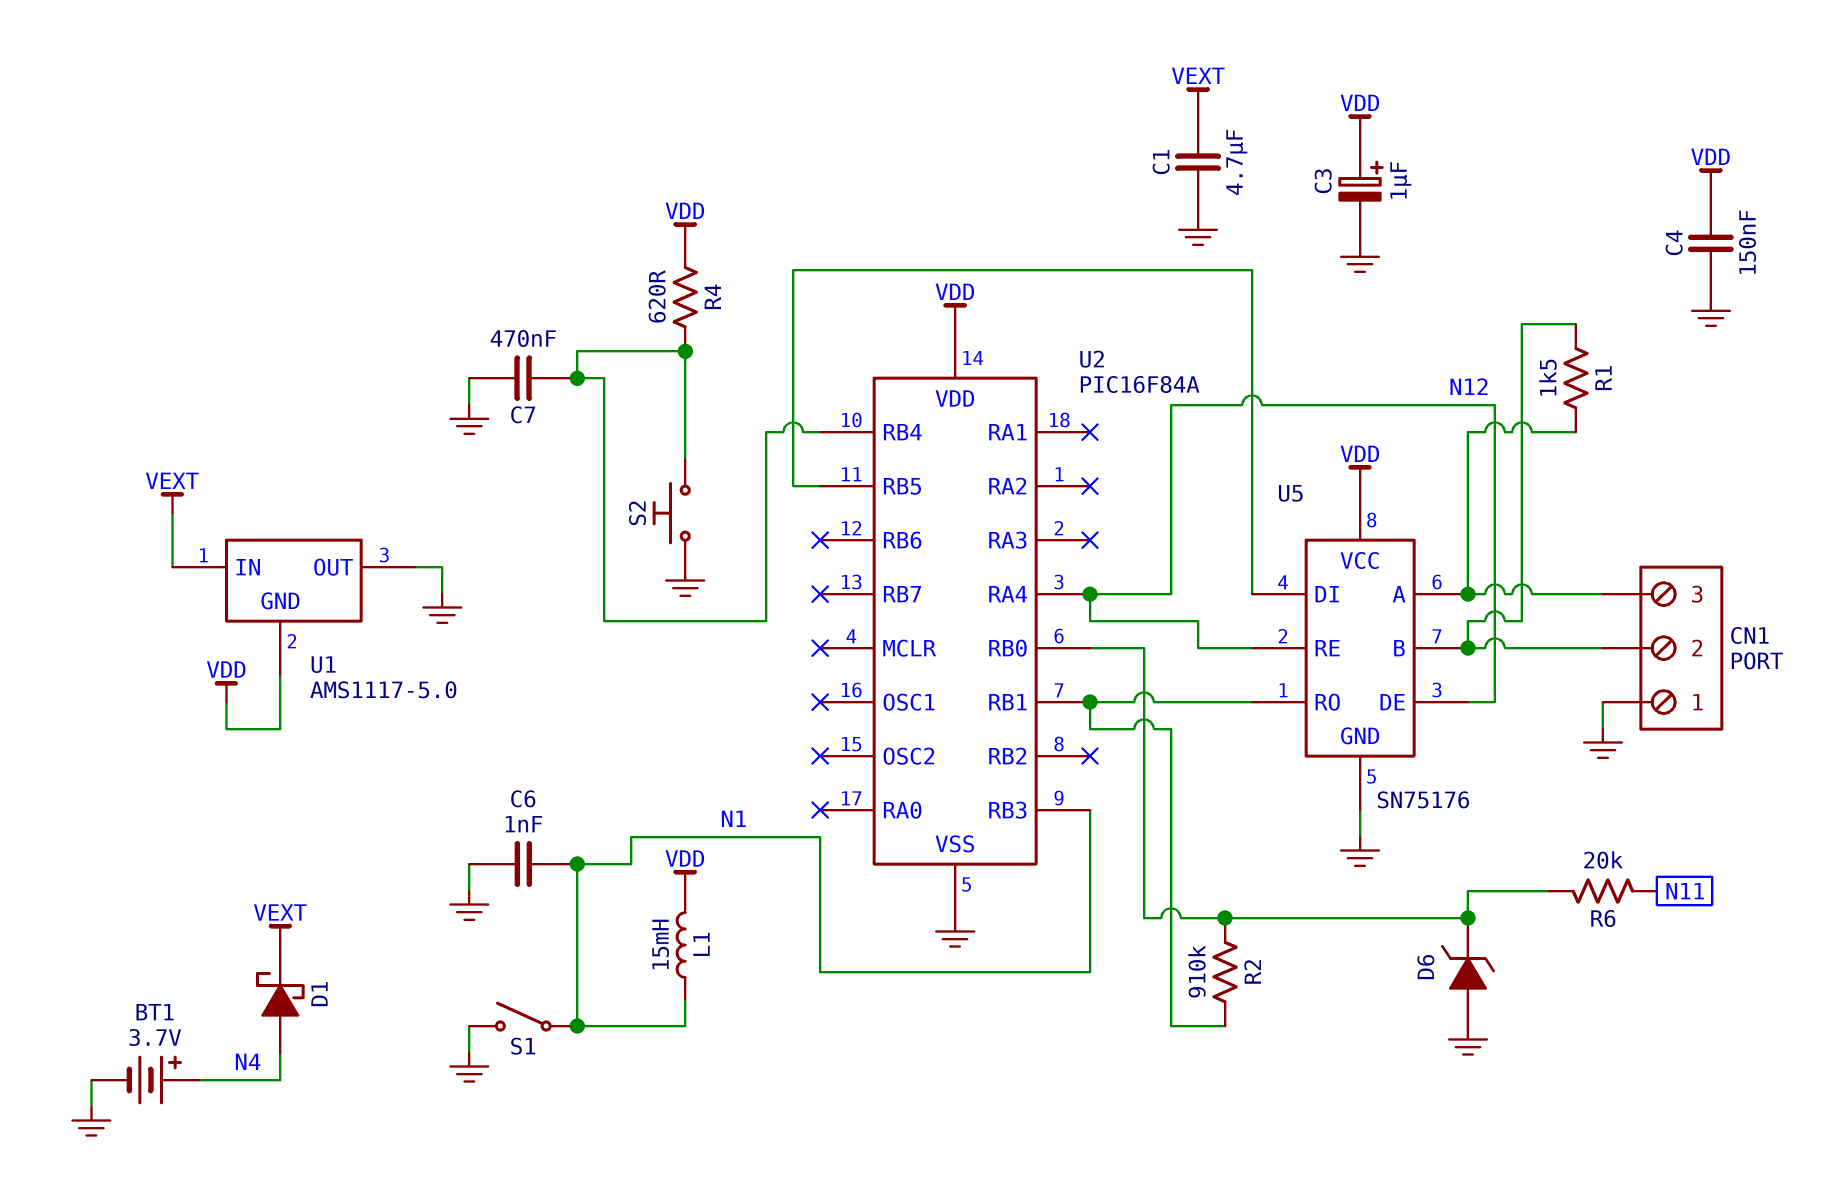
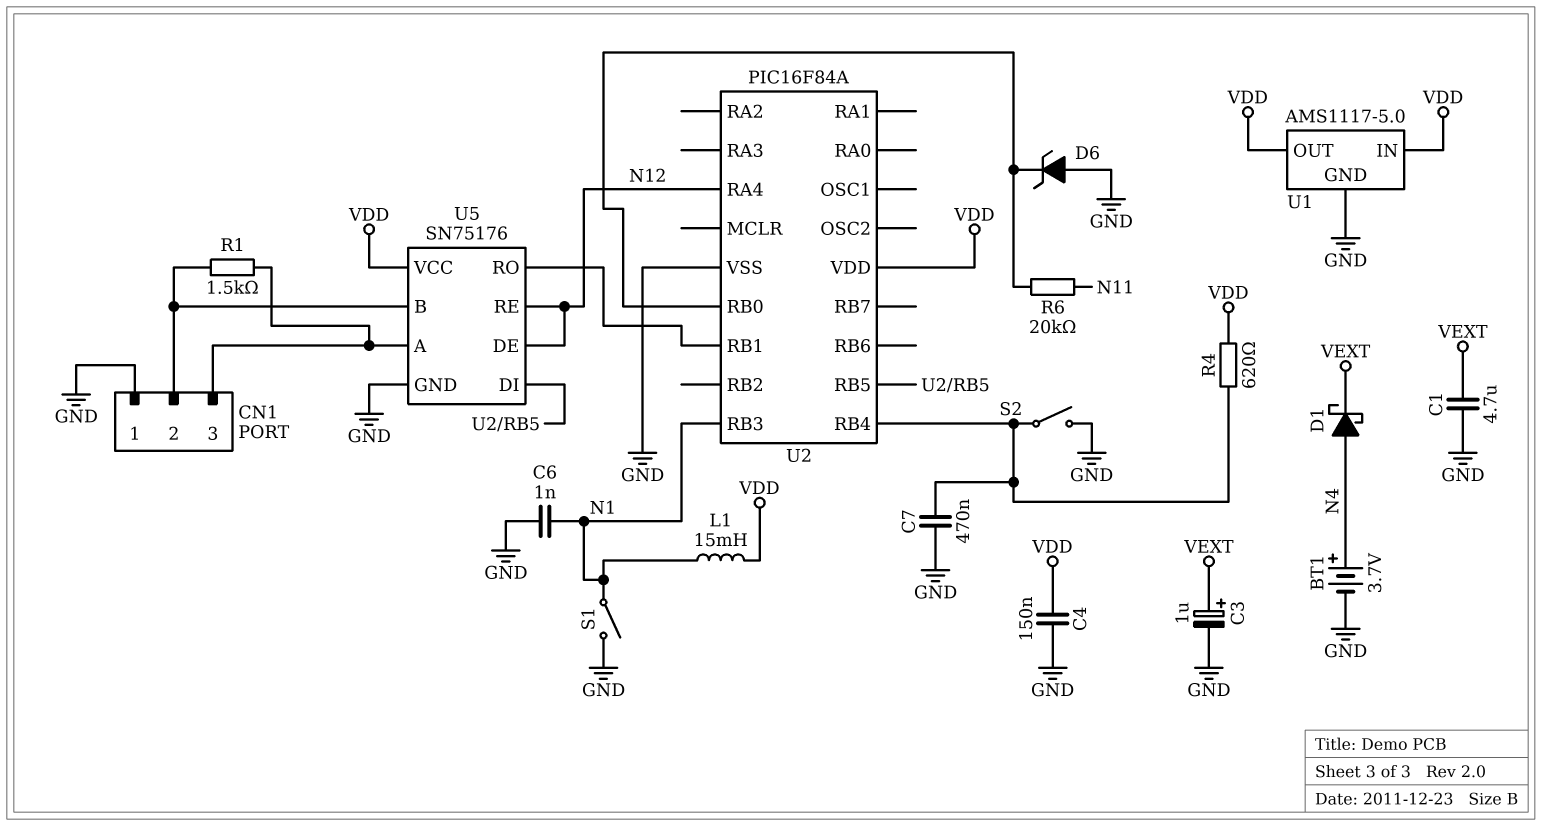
C3: 1uF (plus VDD, minus GND) -> 1uF (plus VEXT, minus GND)
R2: 910k (U2/RB0, U2/RB1) -> none
S2: button (GND, U2/RB4) -> switch (GND, U2/RB4)
U1 pin GND: VDD -> GND
U1 pin IN: VEXT -> VDD
U1 pin OUT: GND -> VDD

